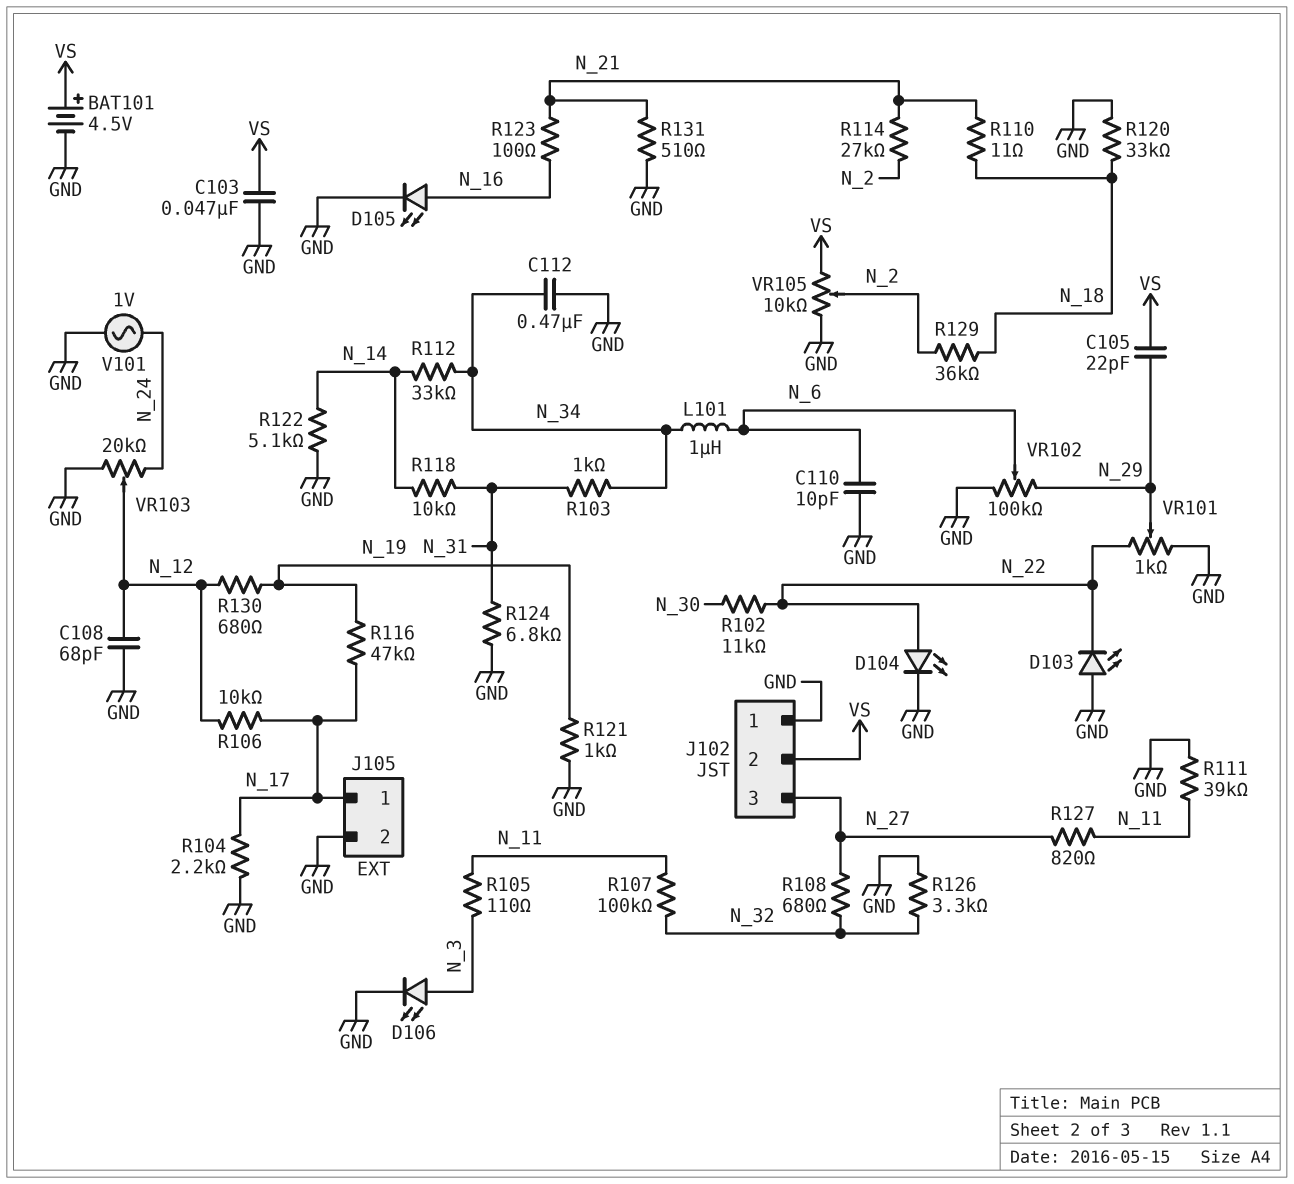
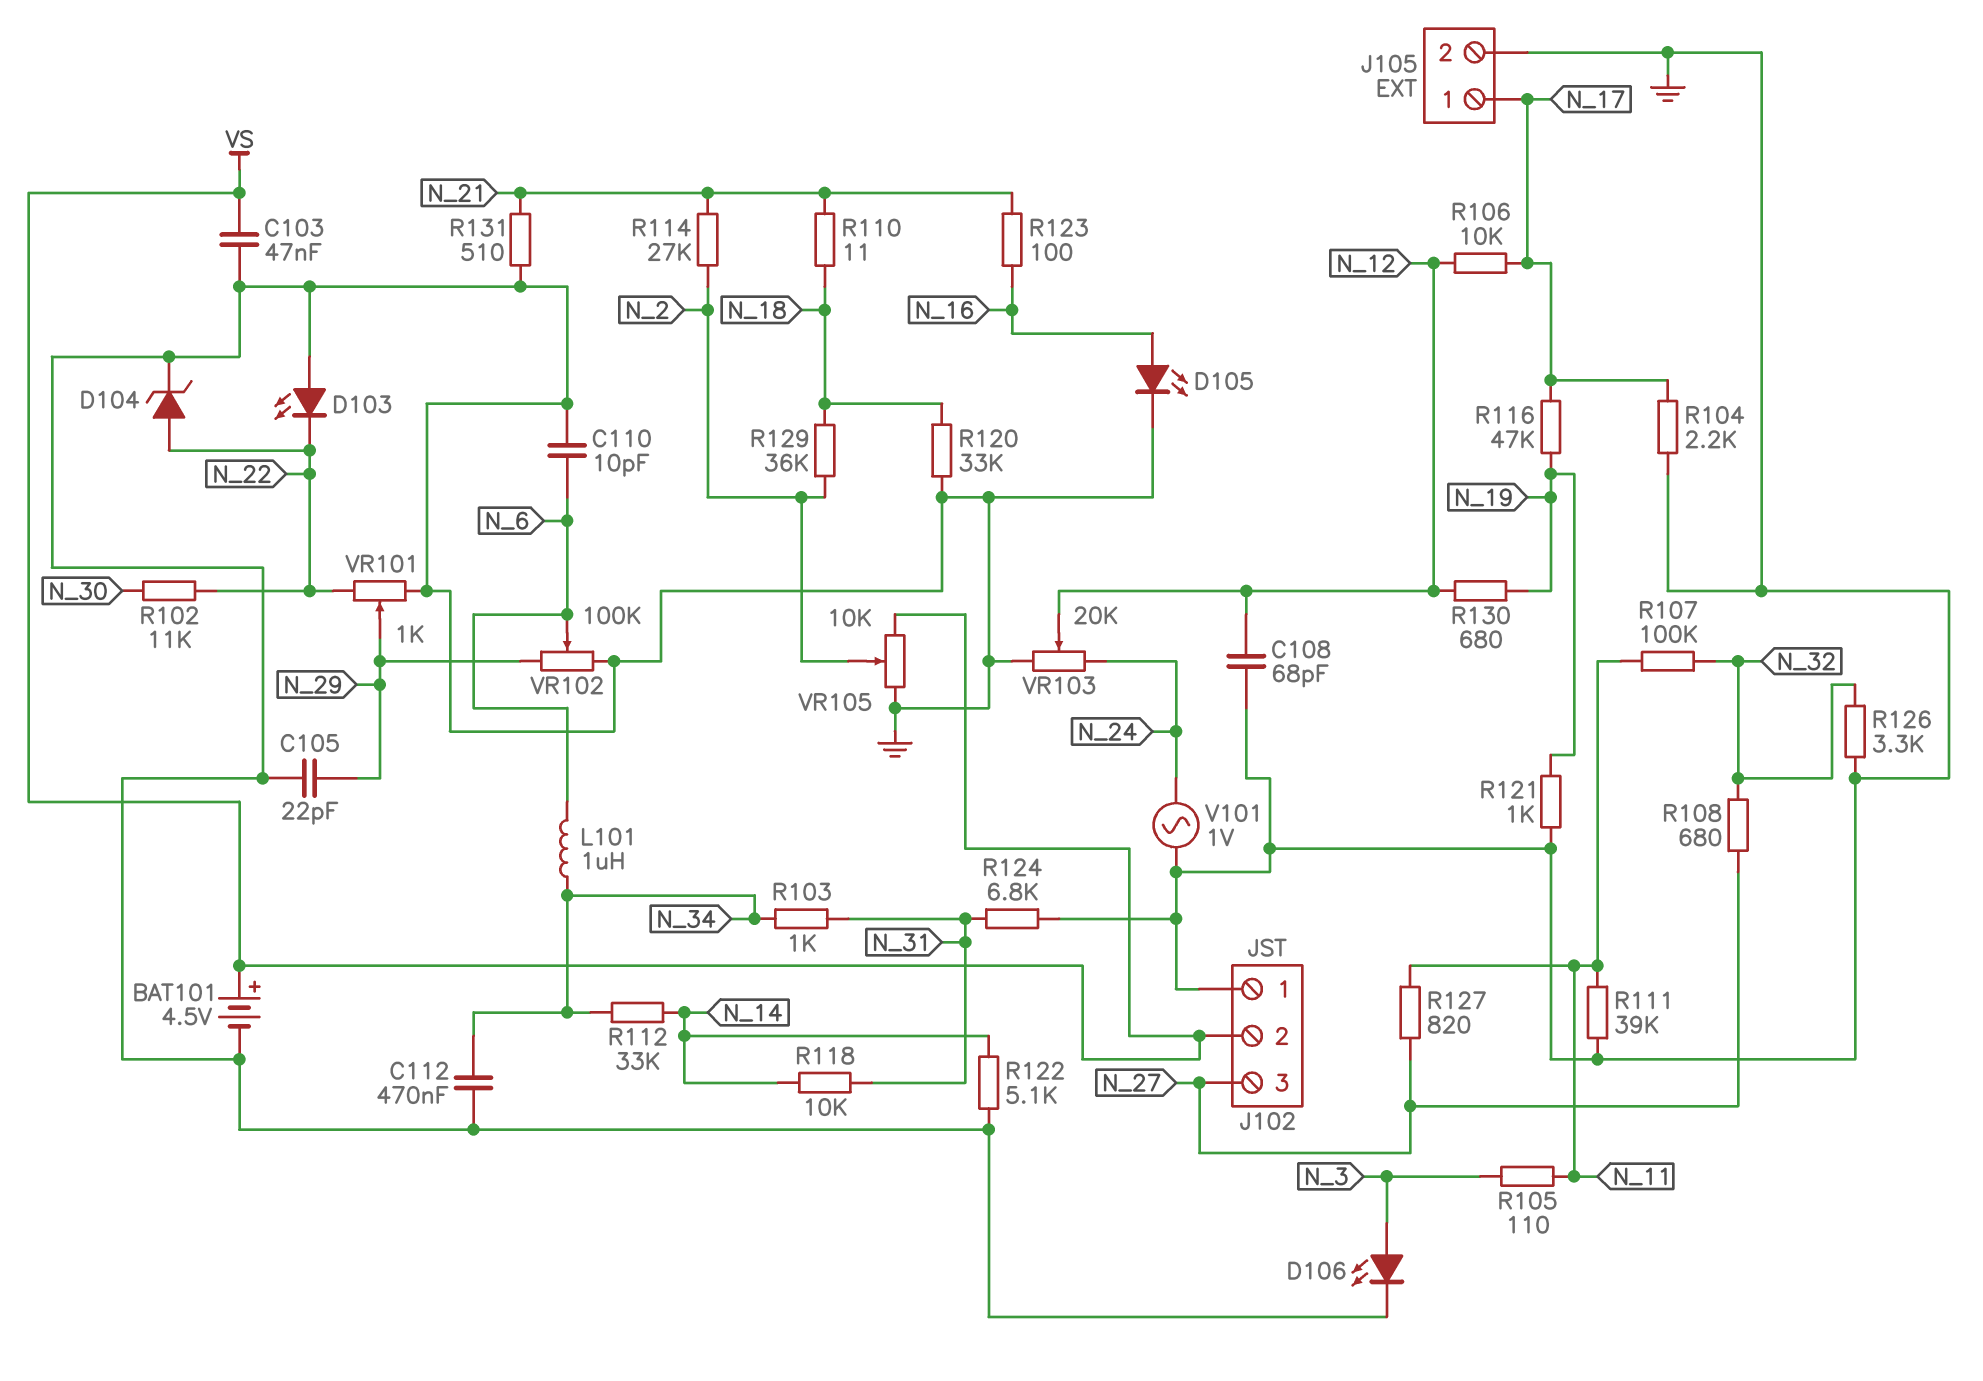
C105: 22pF (N_29, VS) -> 22pF (GND, N_29)
D104: LED (A N_22, K GND) -> zener (A N_22, K GND)

